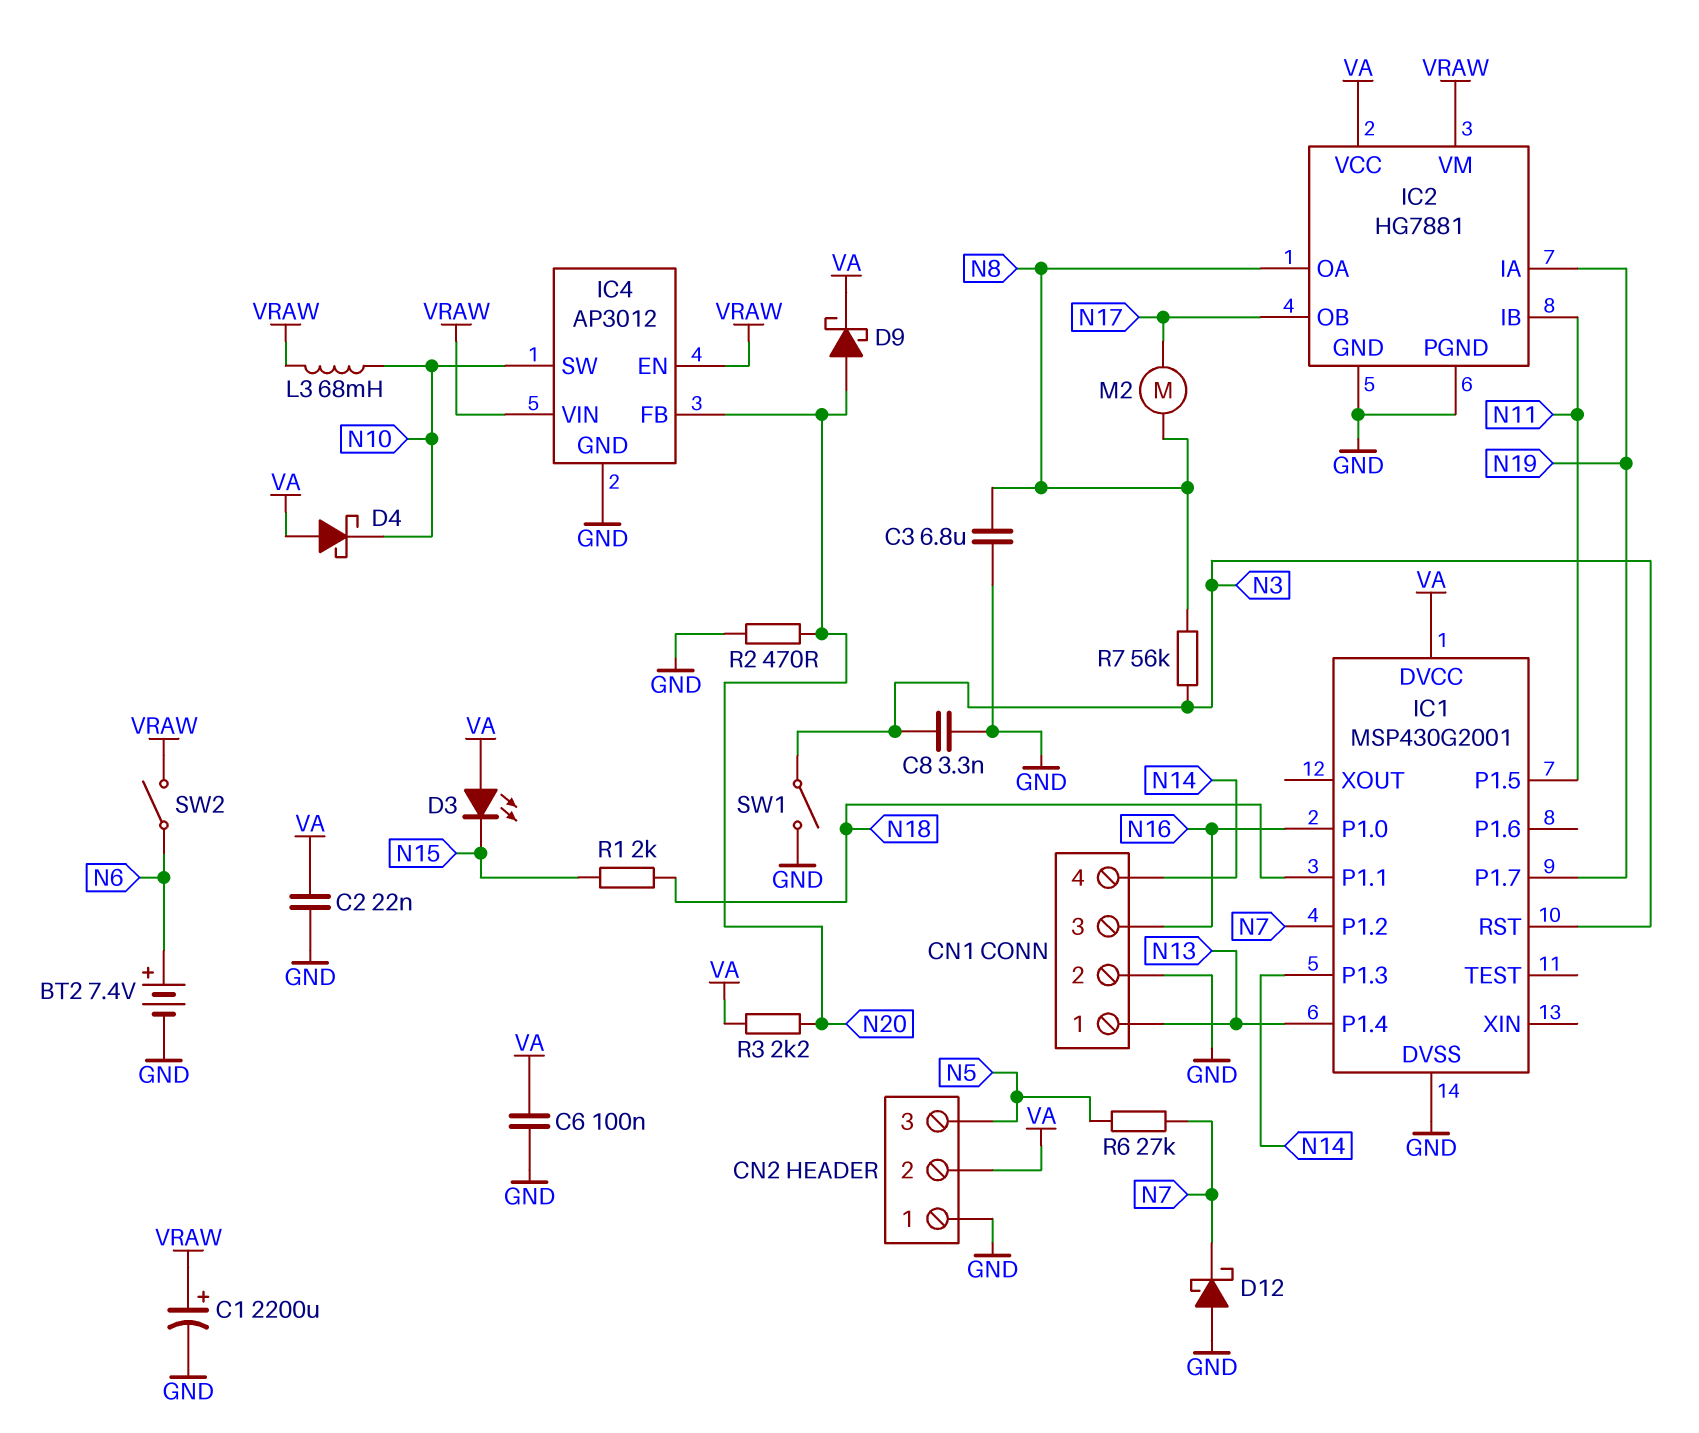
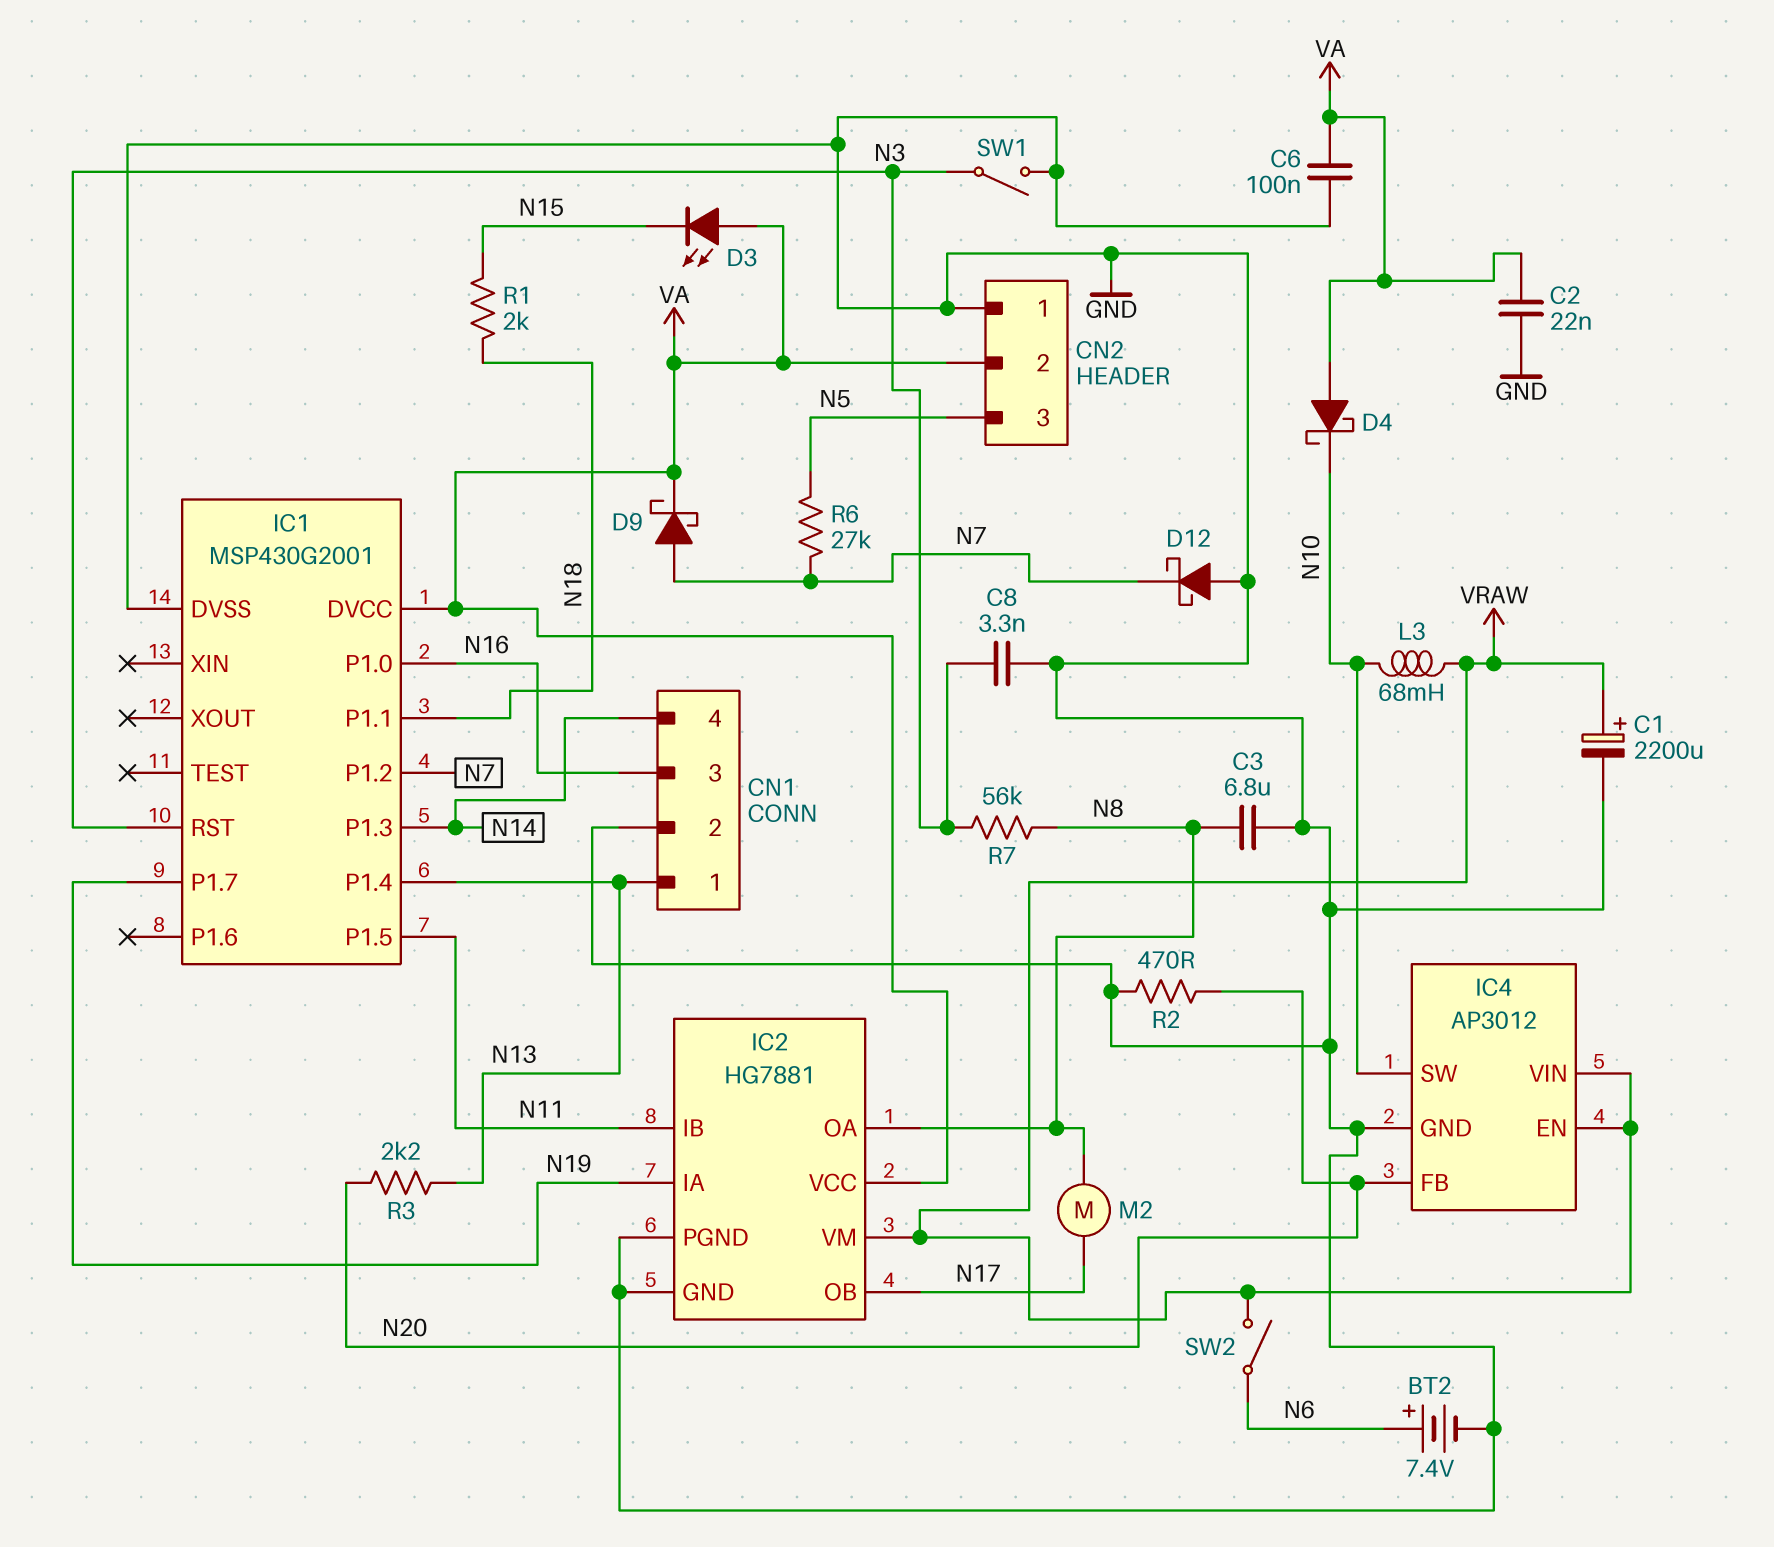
D9: schottky (A N20, K VA) -> schottky (A N7, K VA)
R3: 2.2k (N20, VA) -> 2.2k (N13, N20)

